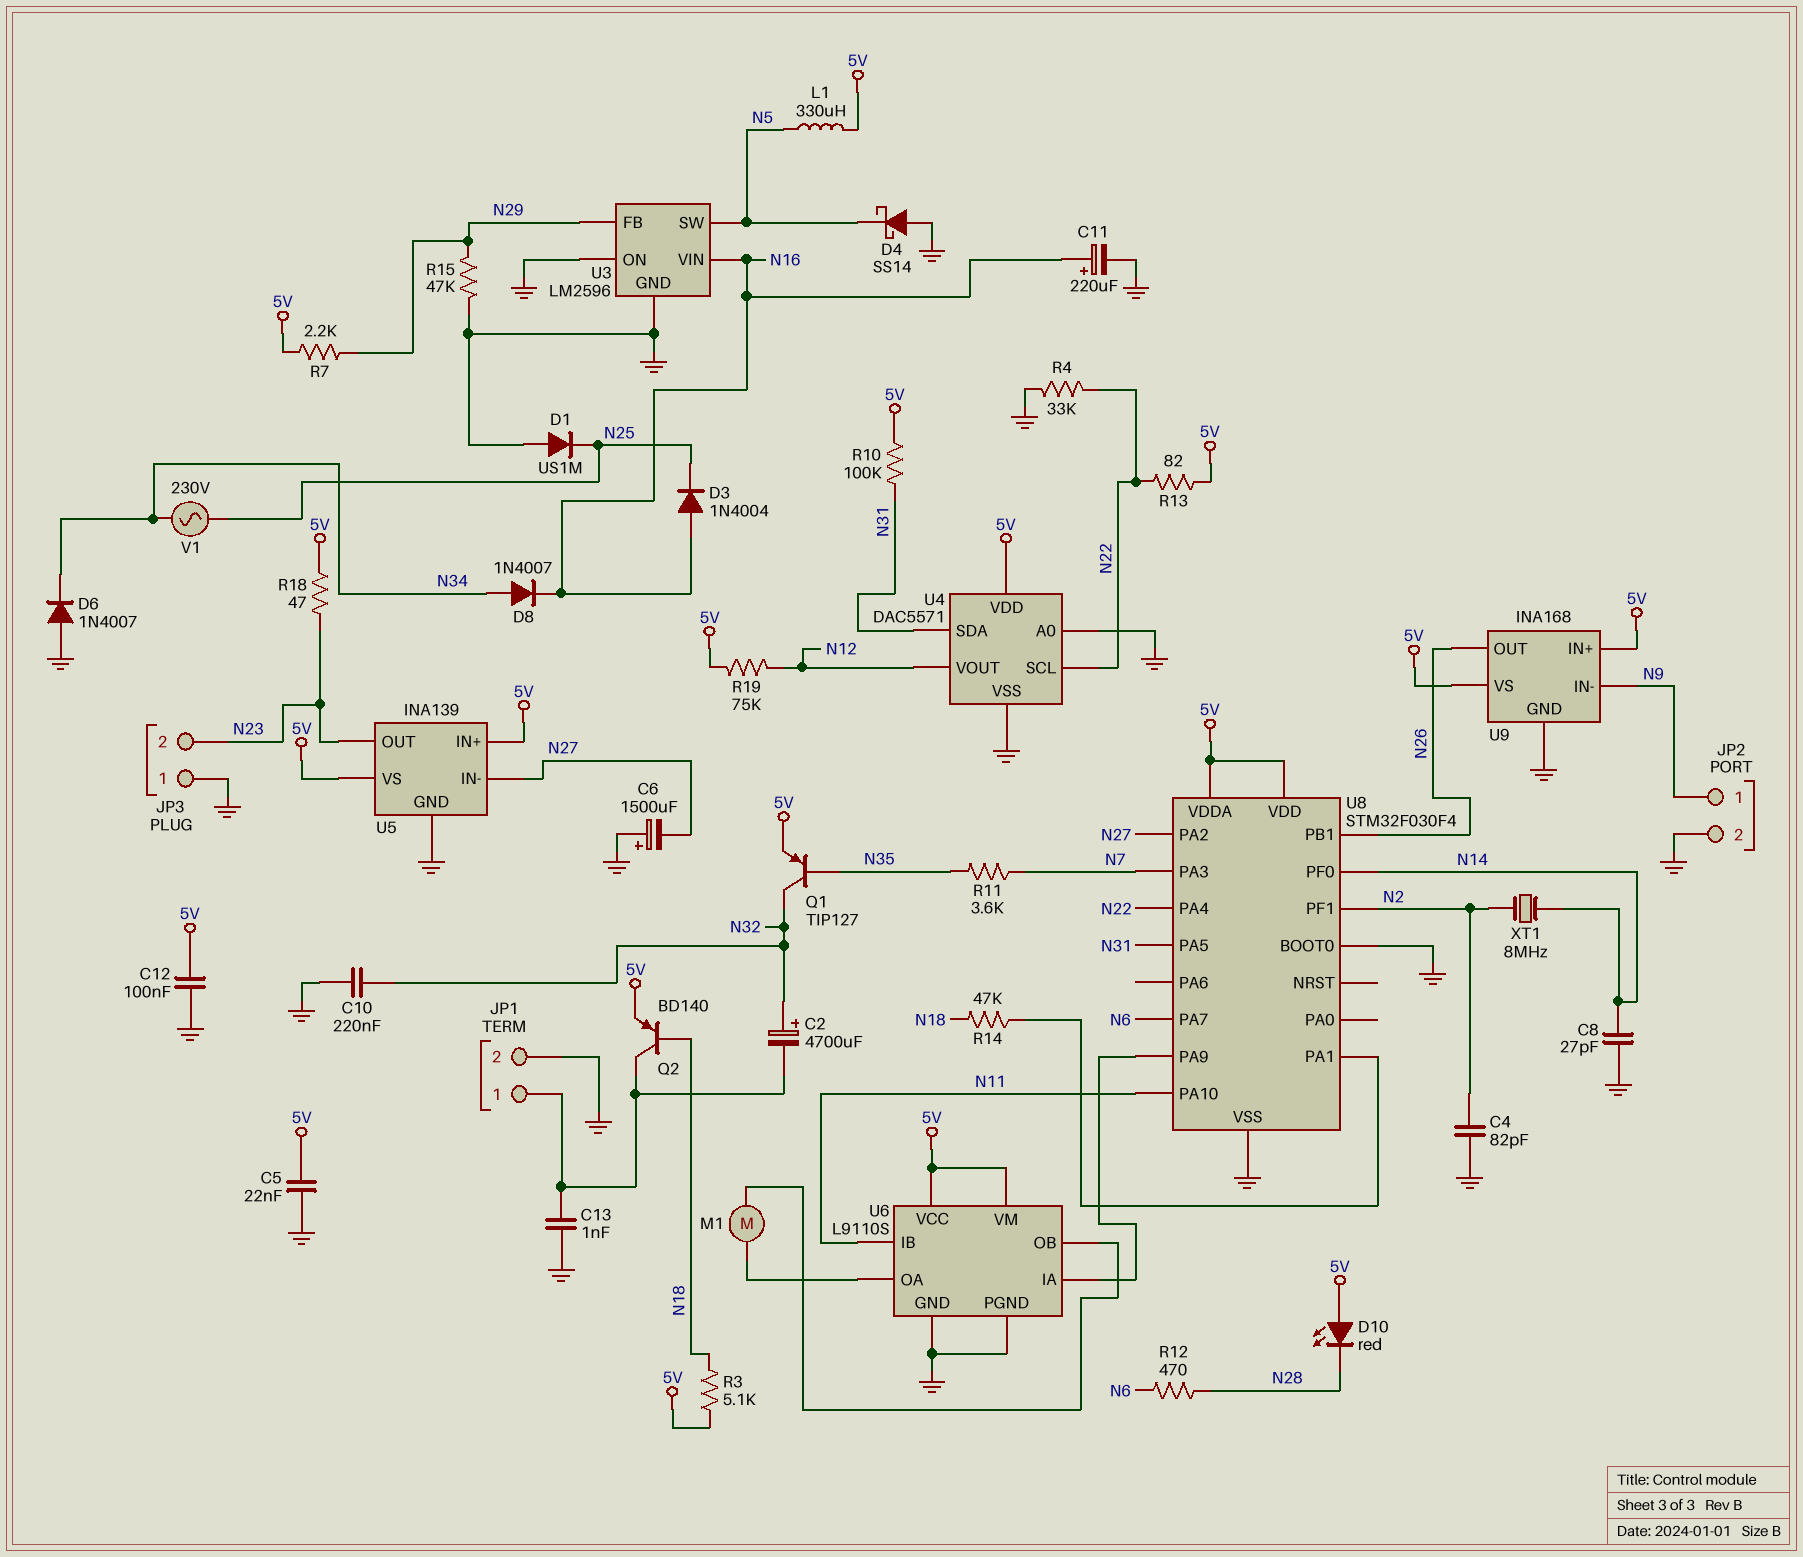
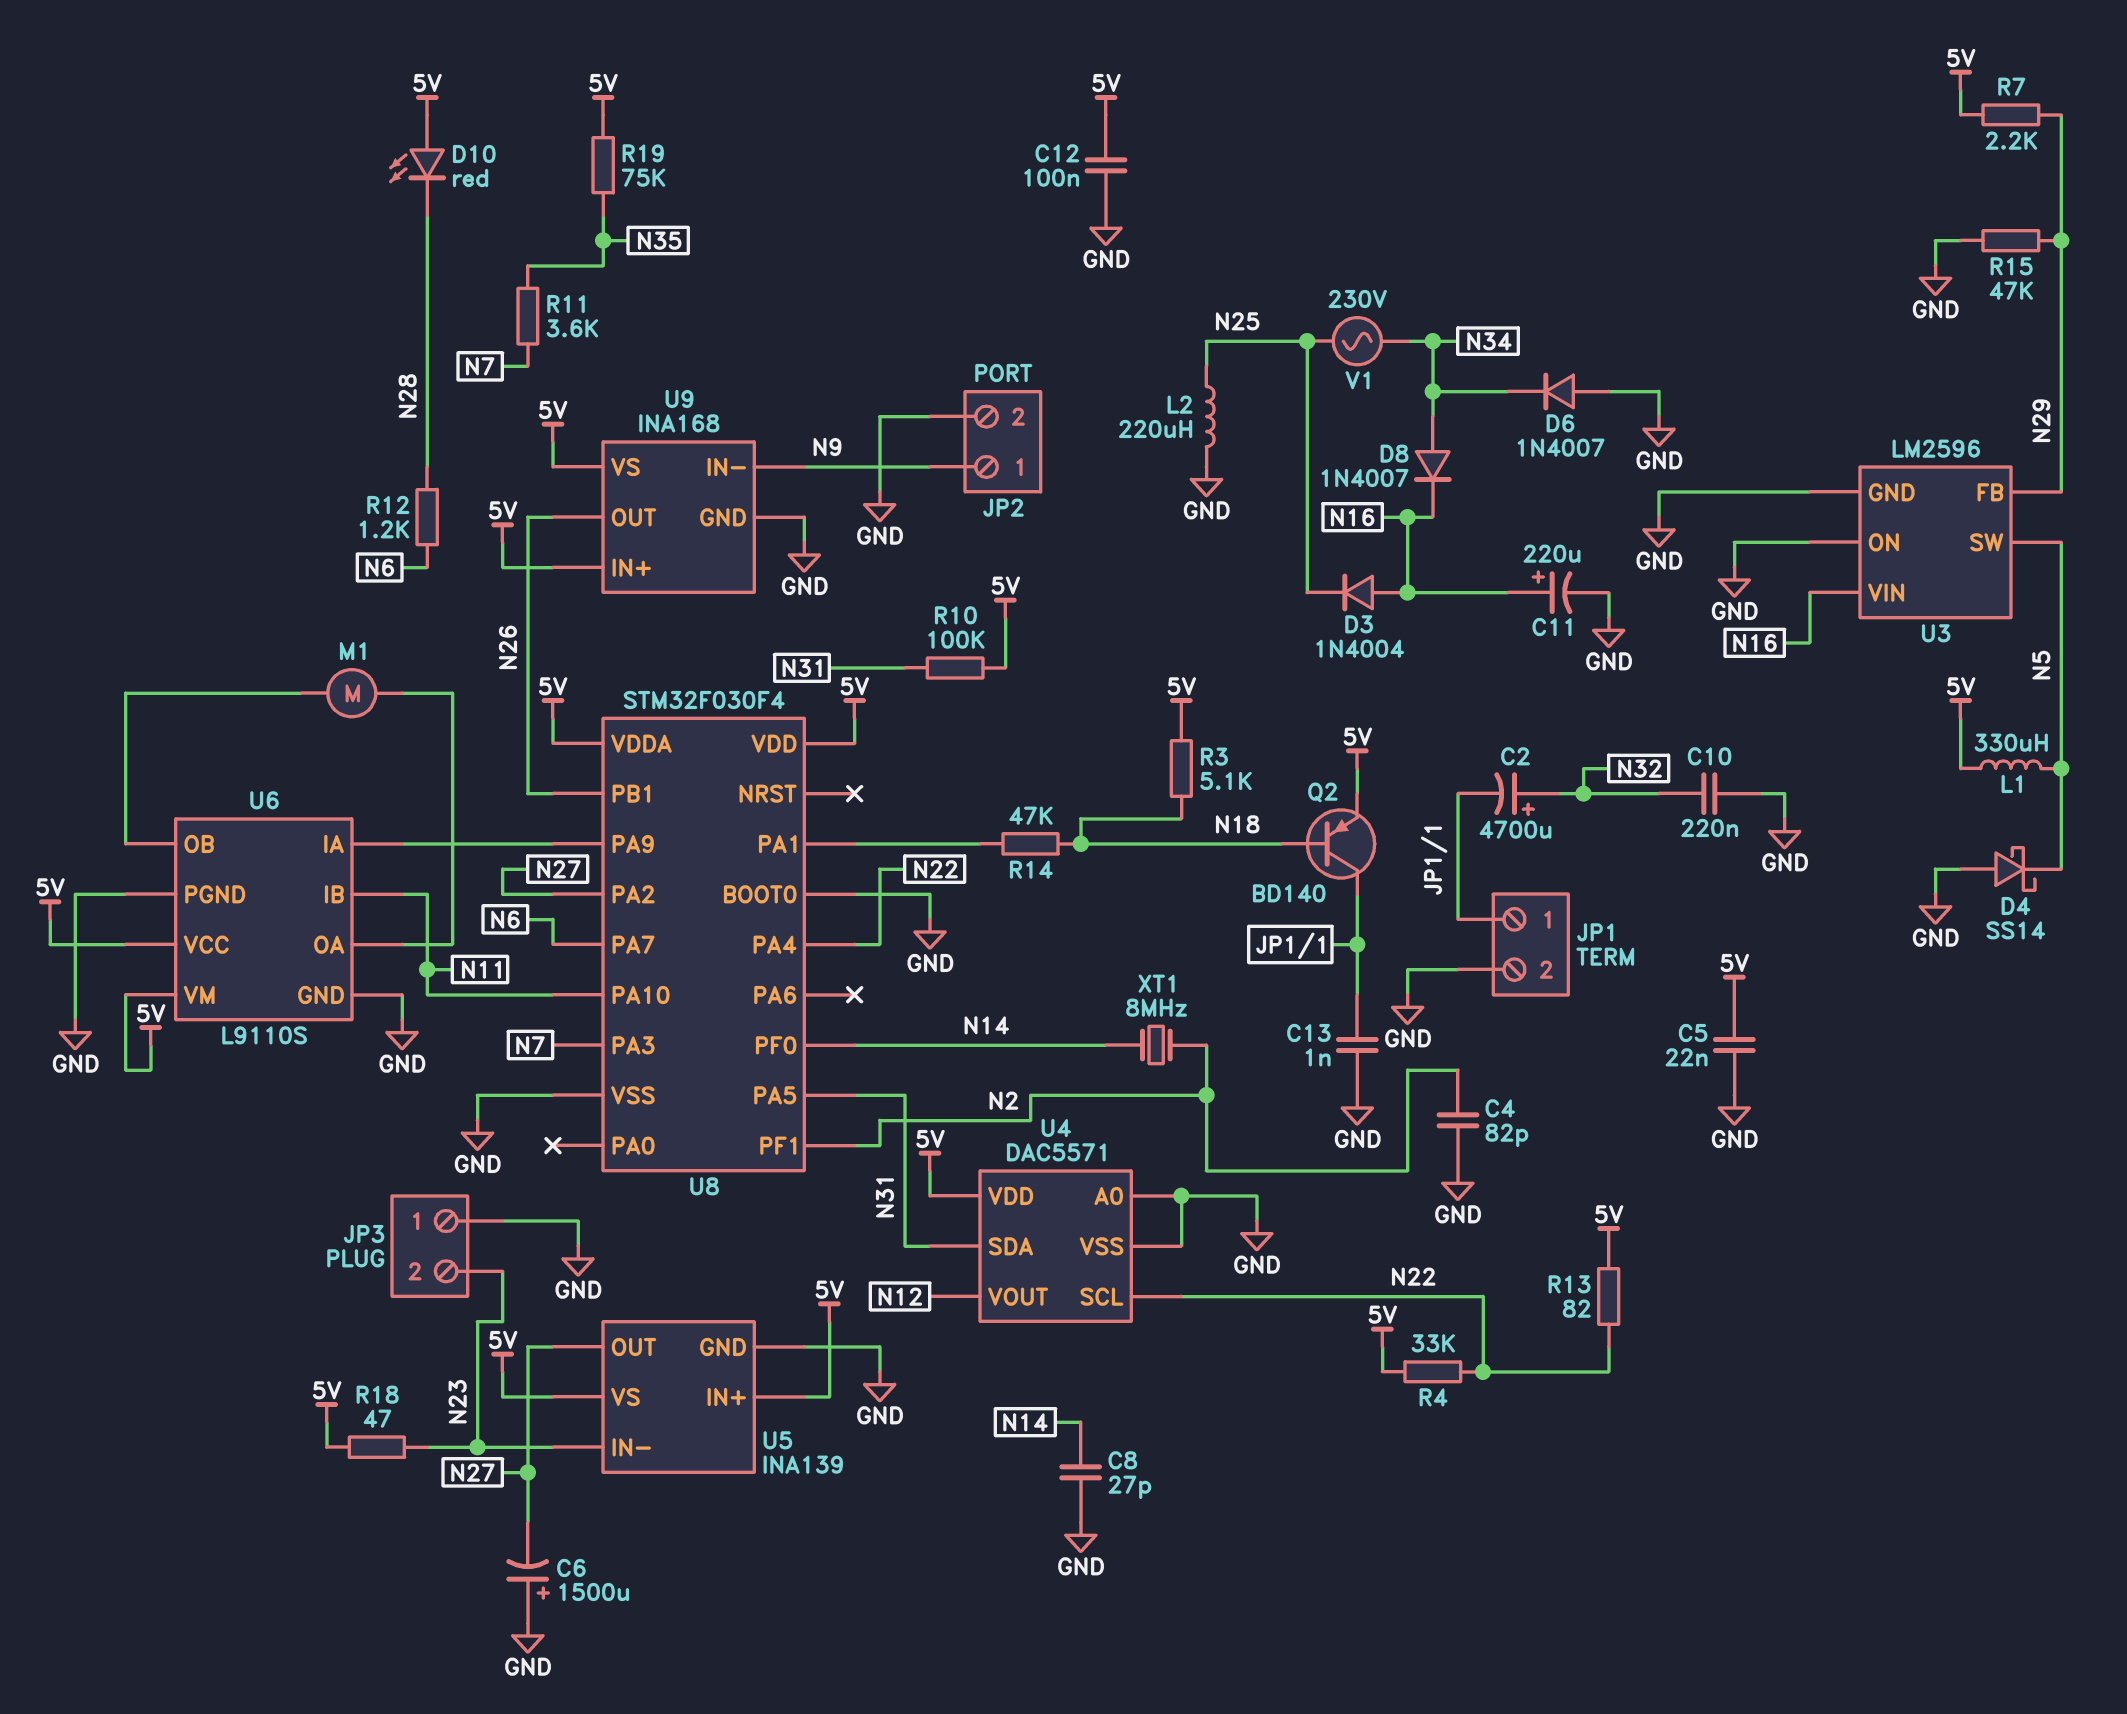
D1: diode US1M (A GND, K N25) -> none
L2: none -> 220uH (GND, N25)
Q1: PNP TIP127 (B N35, C N32, E 5V) -> none
R4: 33k (GND, N22) -> 33k (5V, N22)
R12: 470 (N6, N28) -> 1.2k (N6, N28)
R19: 75k (5V, N12) -> 75k (5V, N35)
U5 pin IN-: N27 -> N23
U5 pin OUT: N23 -> N27

